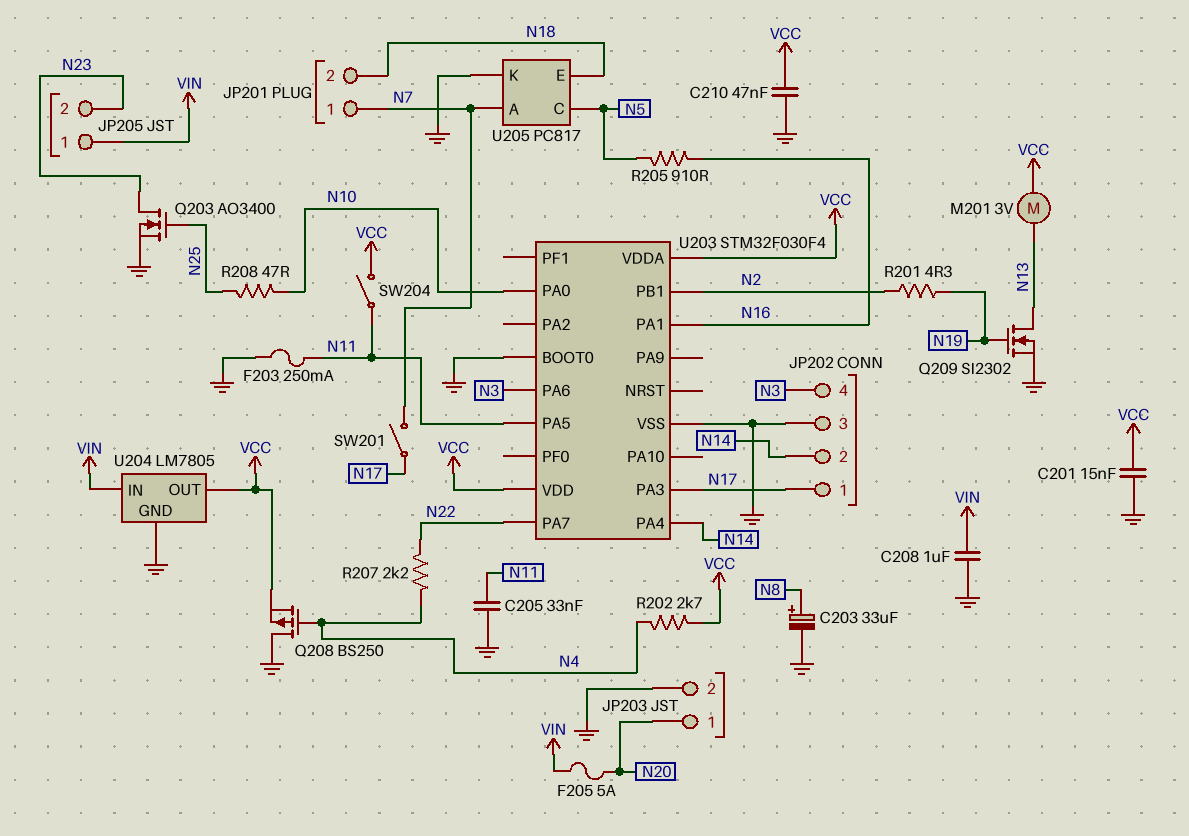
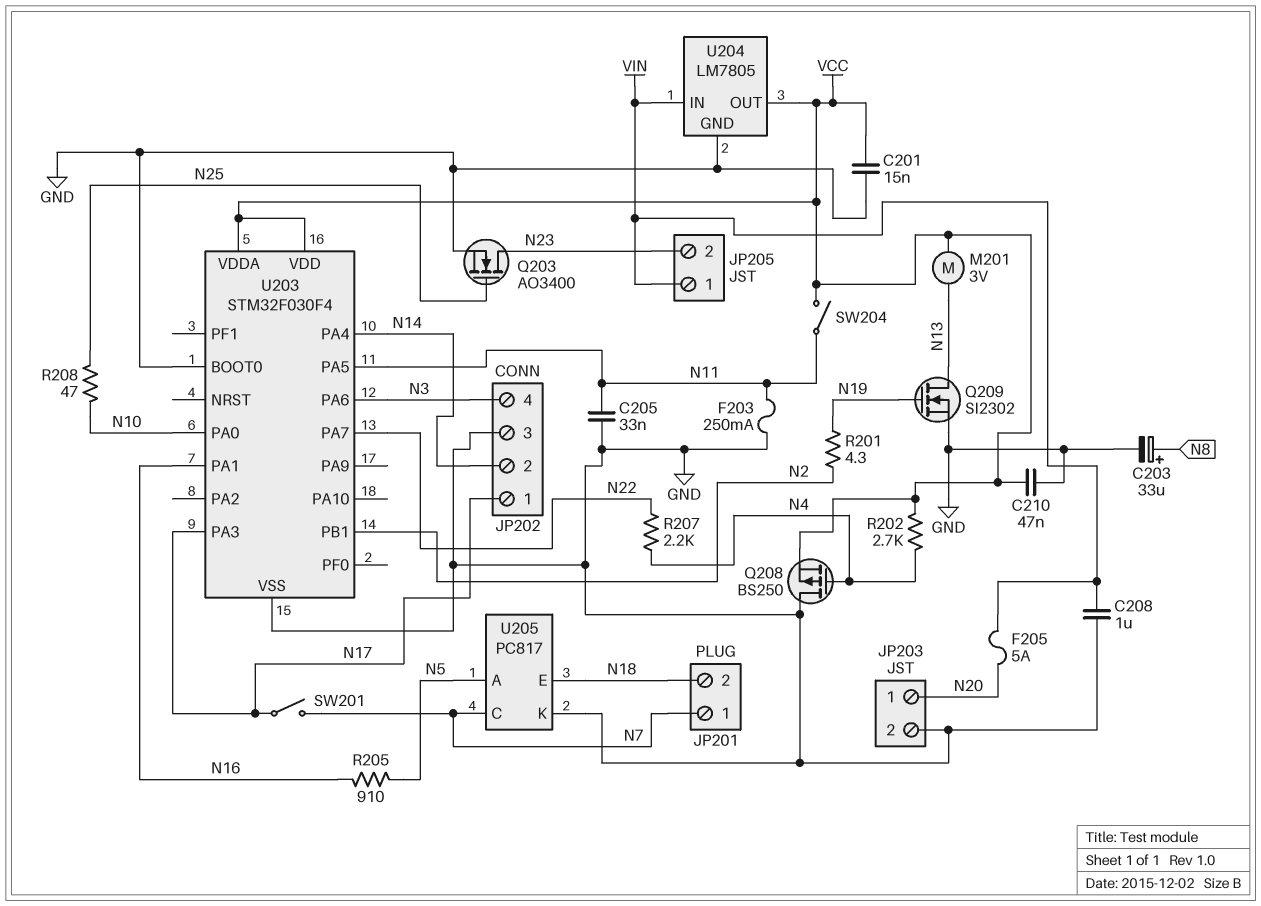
U205 pin A: N7 -> N5
U205 pin C: N5 -> N7

